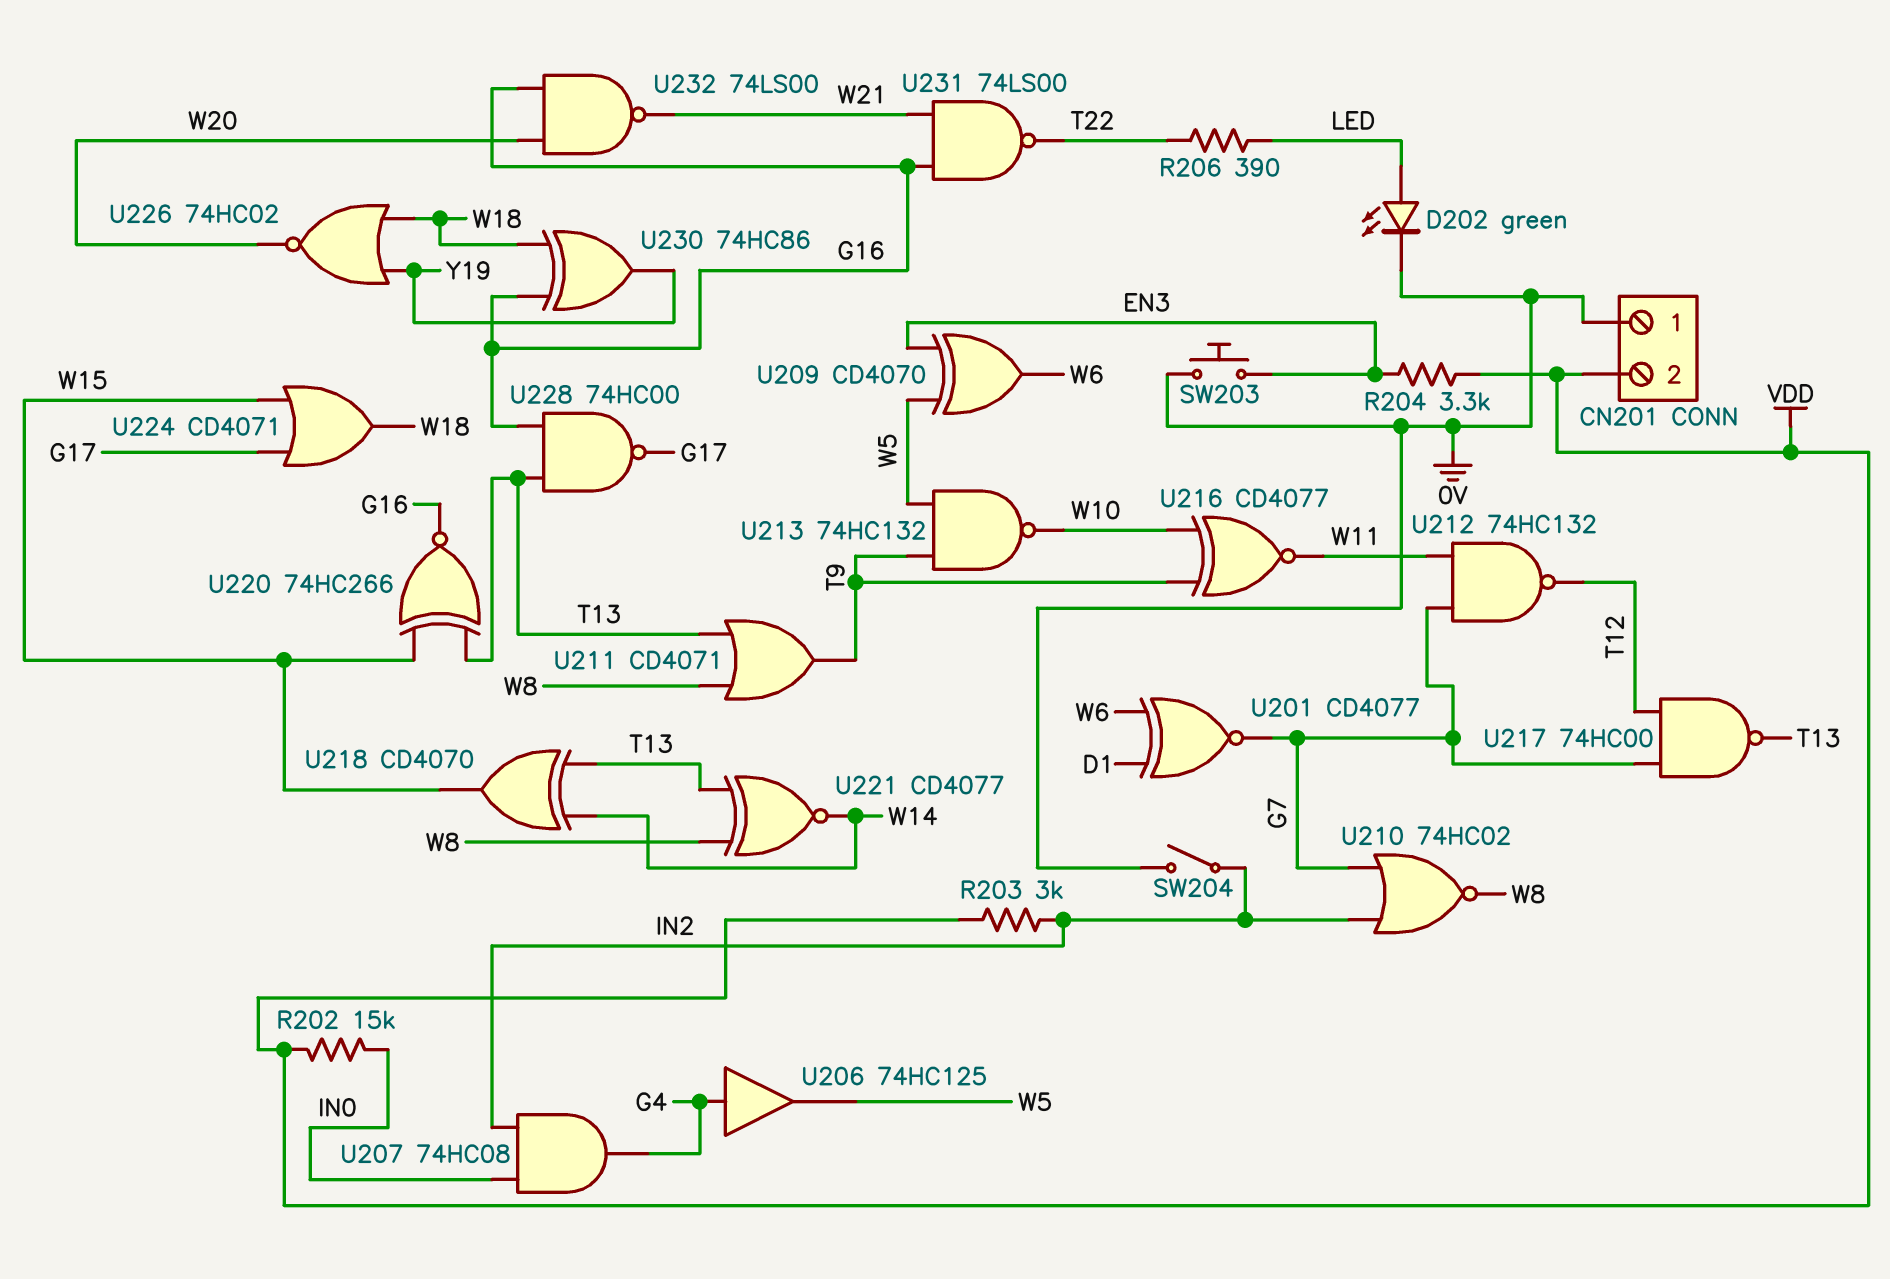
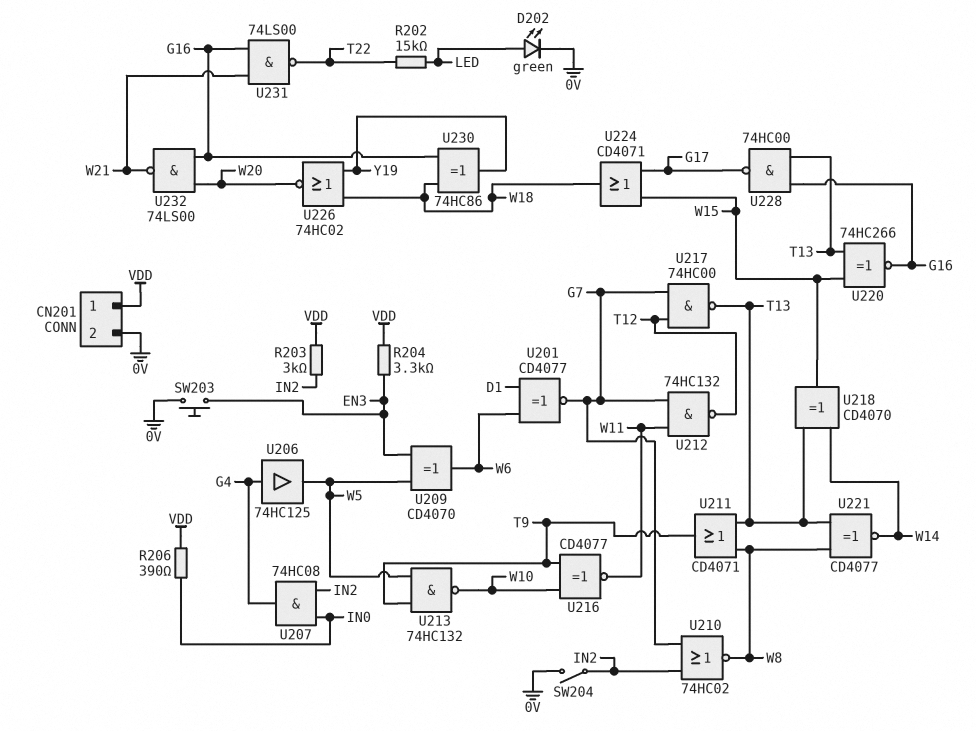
CN201 pin 1: 0V -> VDD
CN201 pin 2: VDD -> 0V
R202: 15k (IN0, VDD) -> 15k (LED, T22)
R206: 390 (LED, T22) -> 390 (IN0, VDD)

